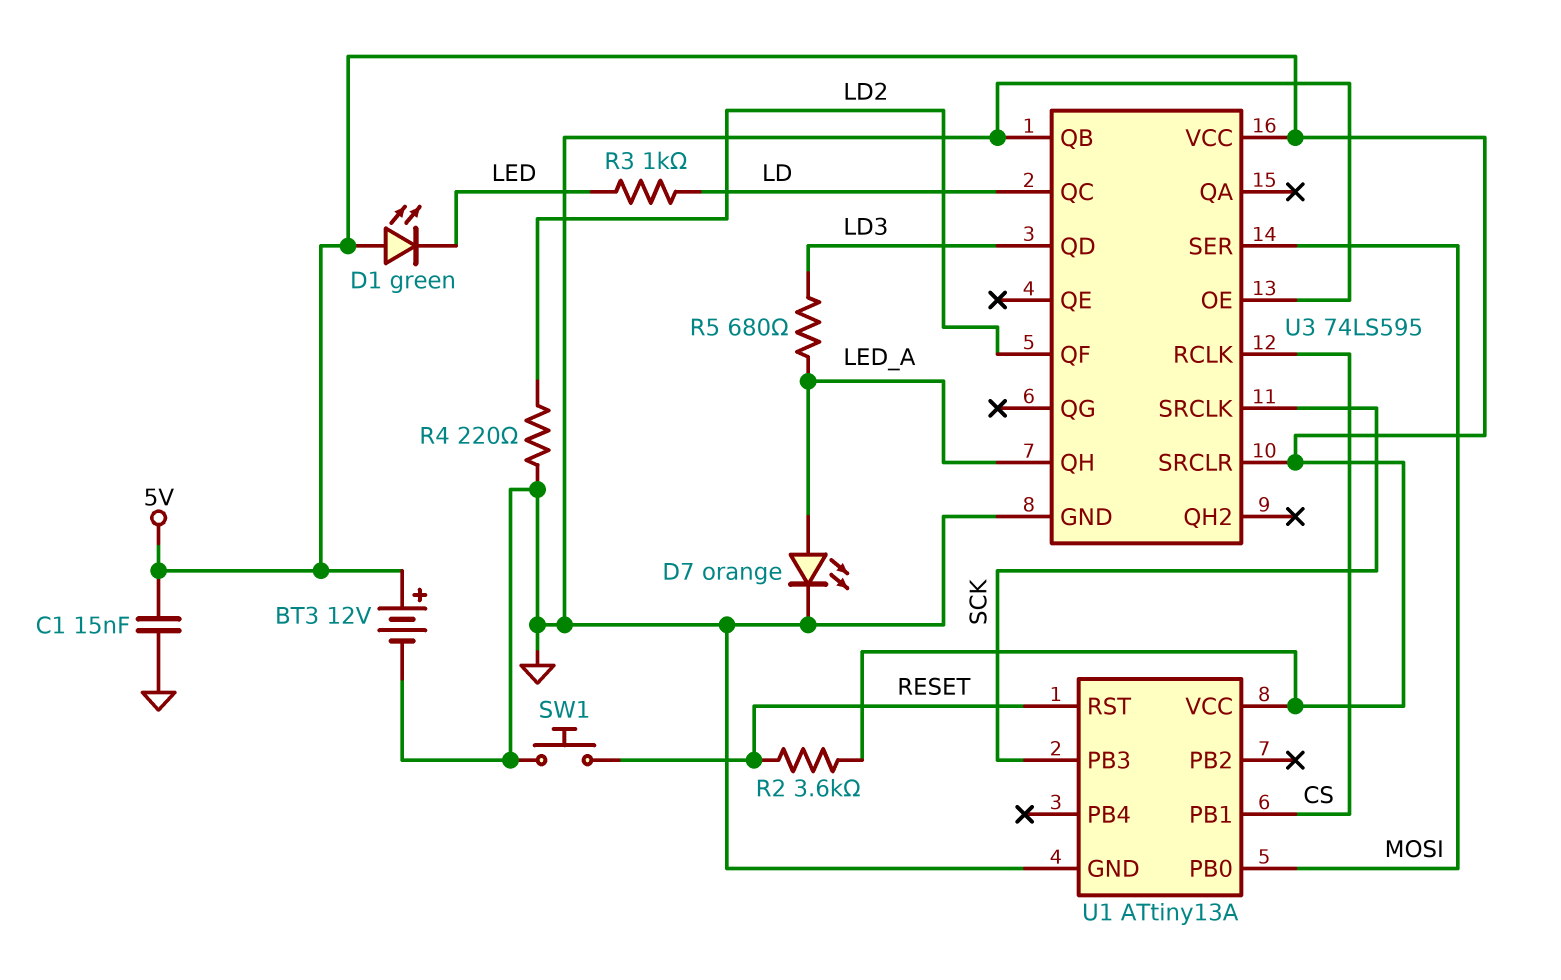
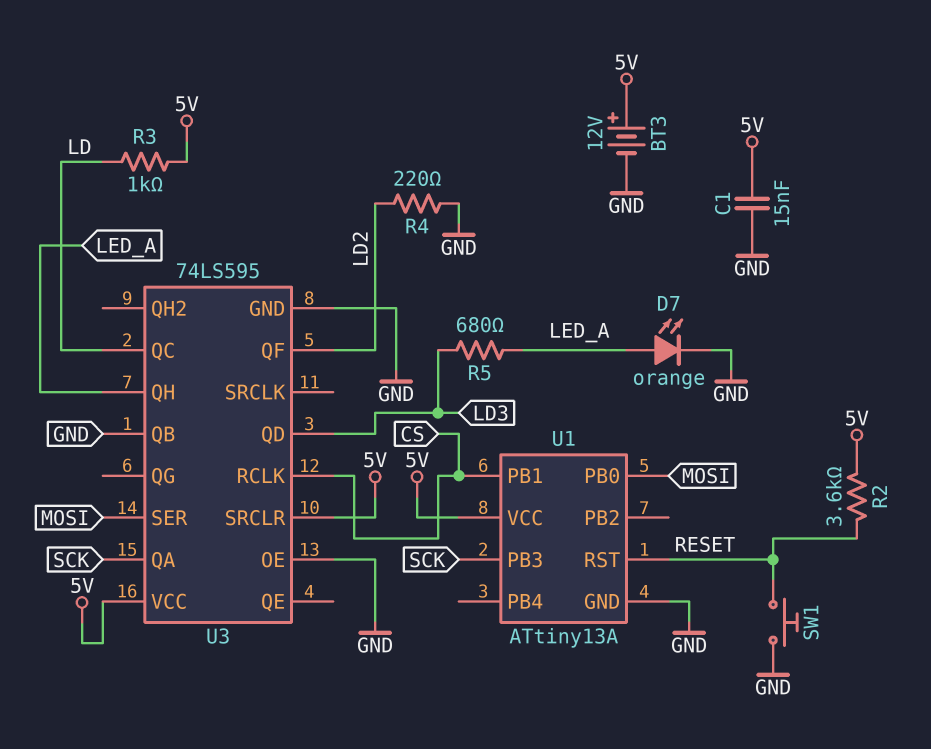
D1: LED green (A 5V, K LED) -> none
R3: 1k (LD, LED) -> 1k (5V, LD)
U3 pin QA: none -> SCK
U3 pin SRCLK: SCK -> none

